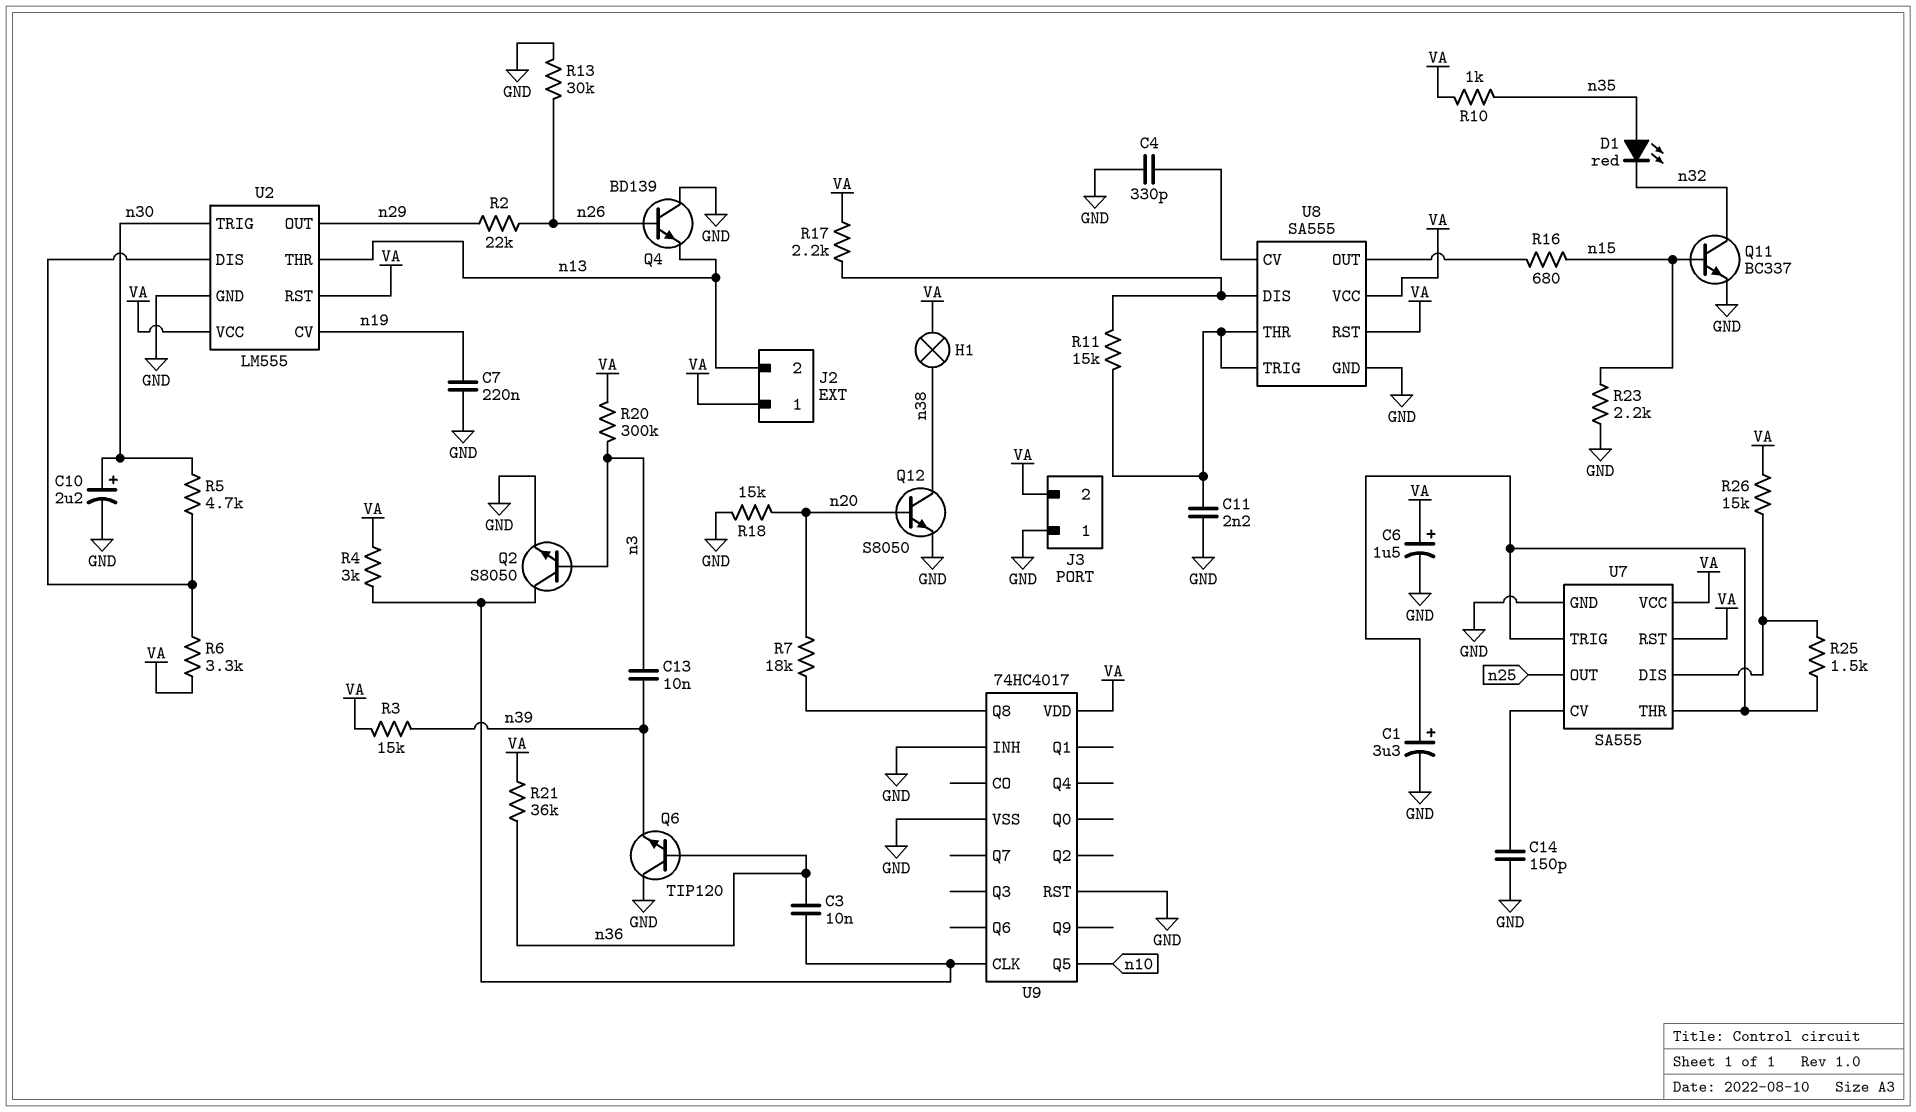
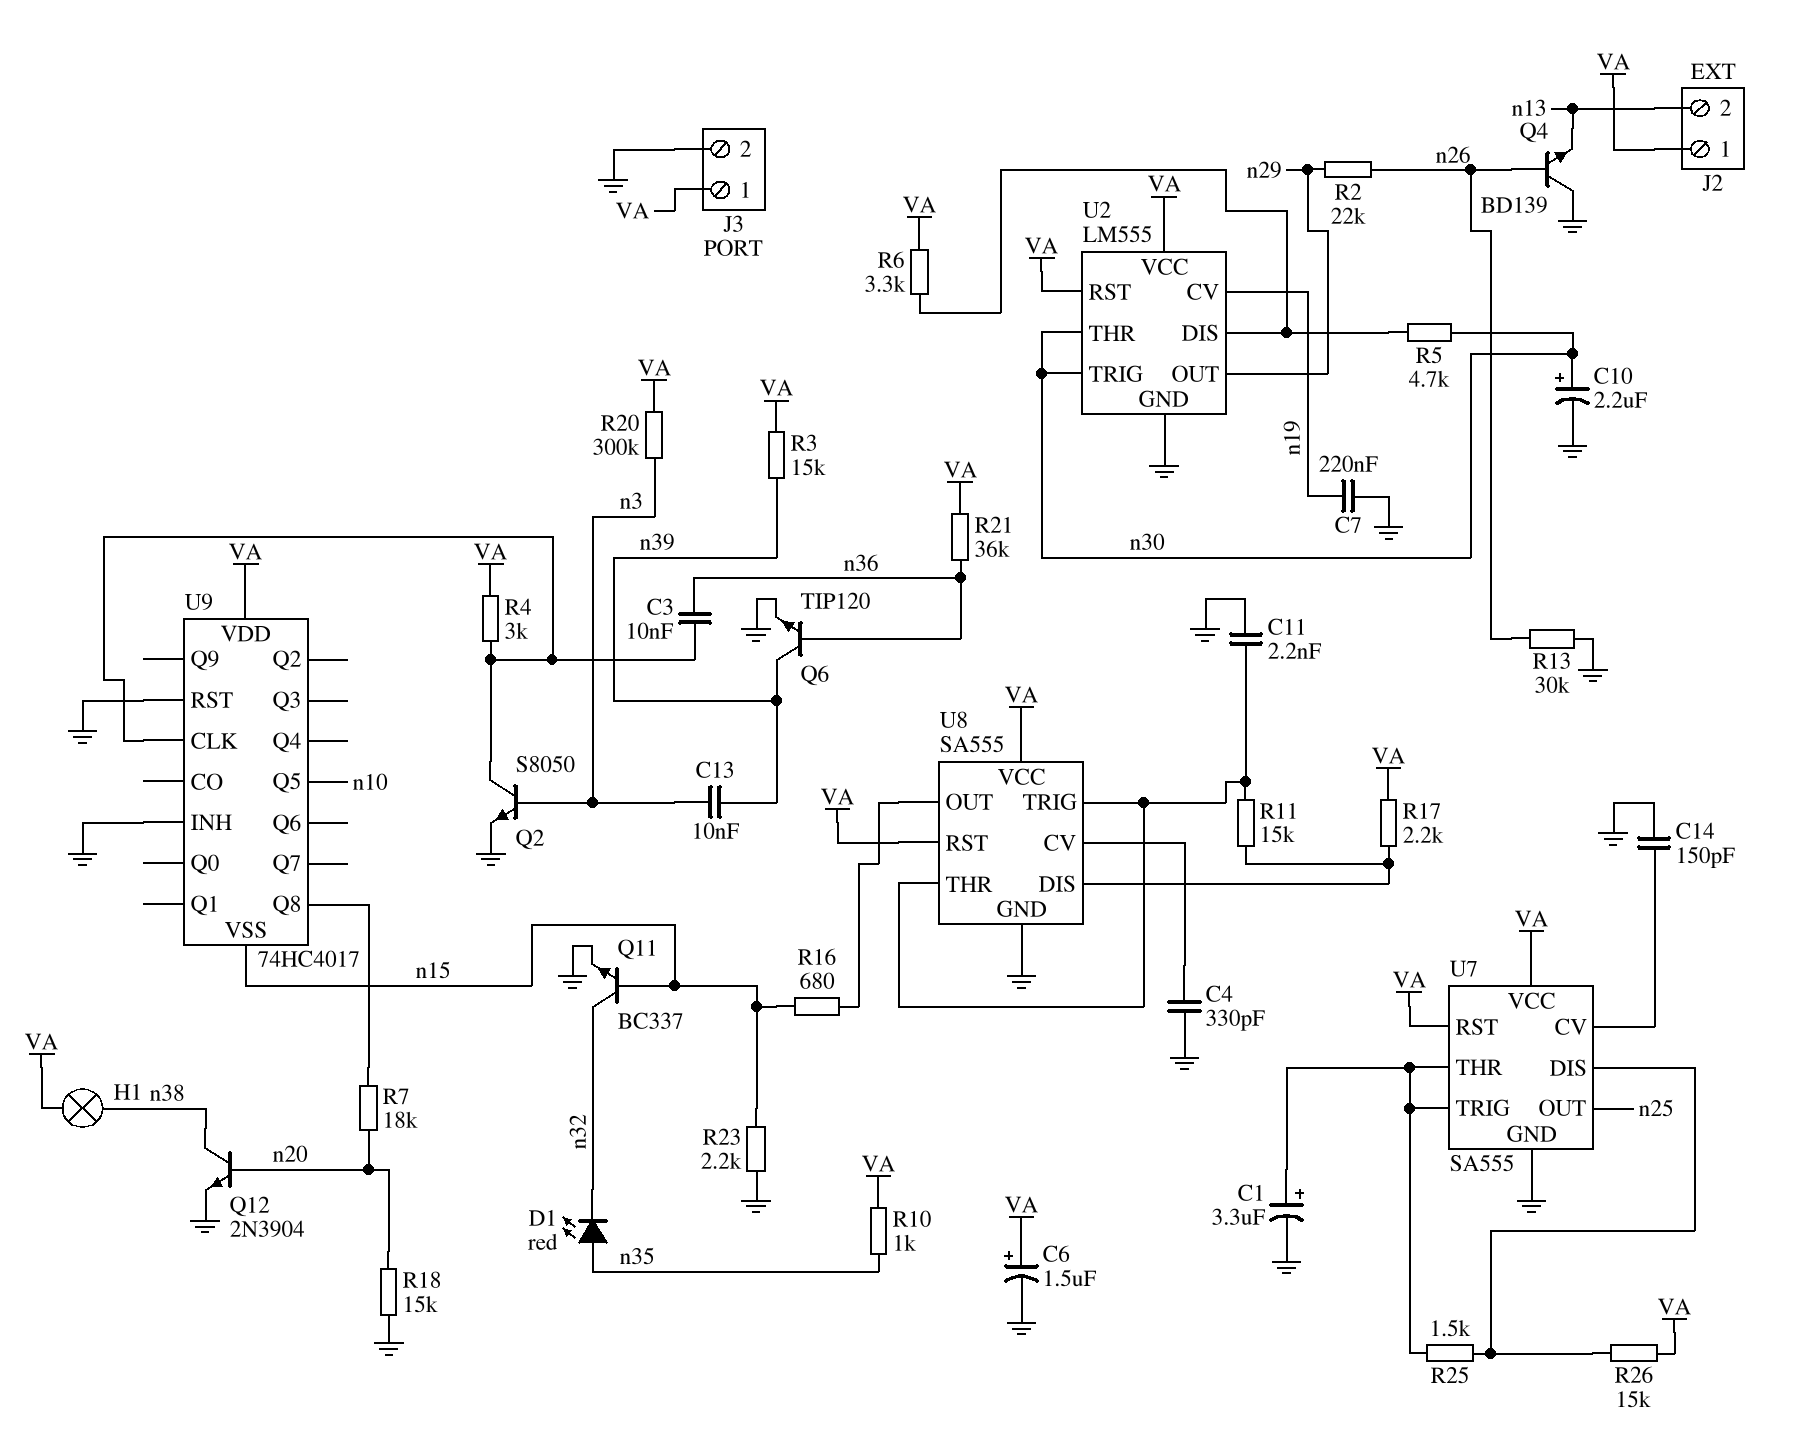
J3 pin 1: GND -> VA
J3 pin 2: VA -> GND
Q6: NPN TIP120 (B n36, C GND, E n39) -> NPN TIP120 (B n36, C n39, E GND)
Q12: NPN S8050 (B n20, C n38, E GND) -> NPN 2N3904 (B n20, C n38, E GND)
U2 pin THR: n13 -> n30
U9 pin VSS: GND -> n15

